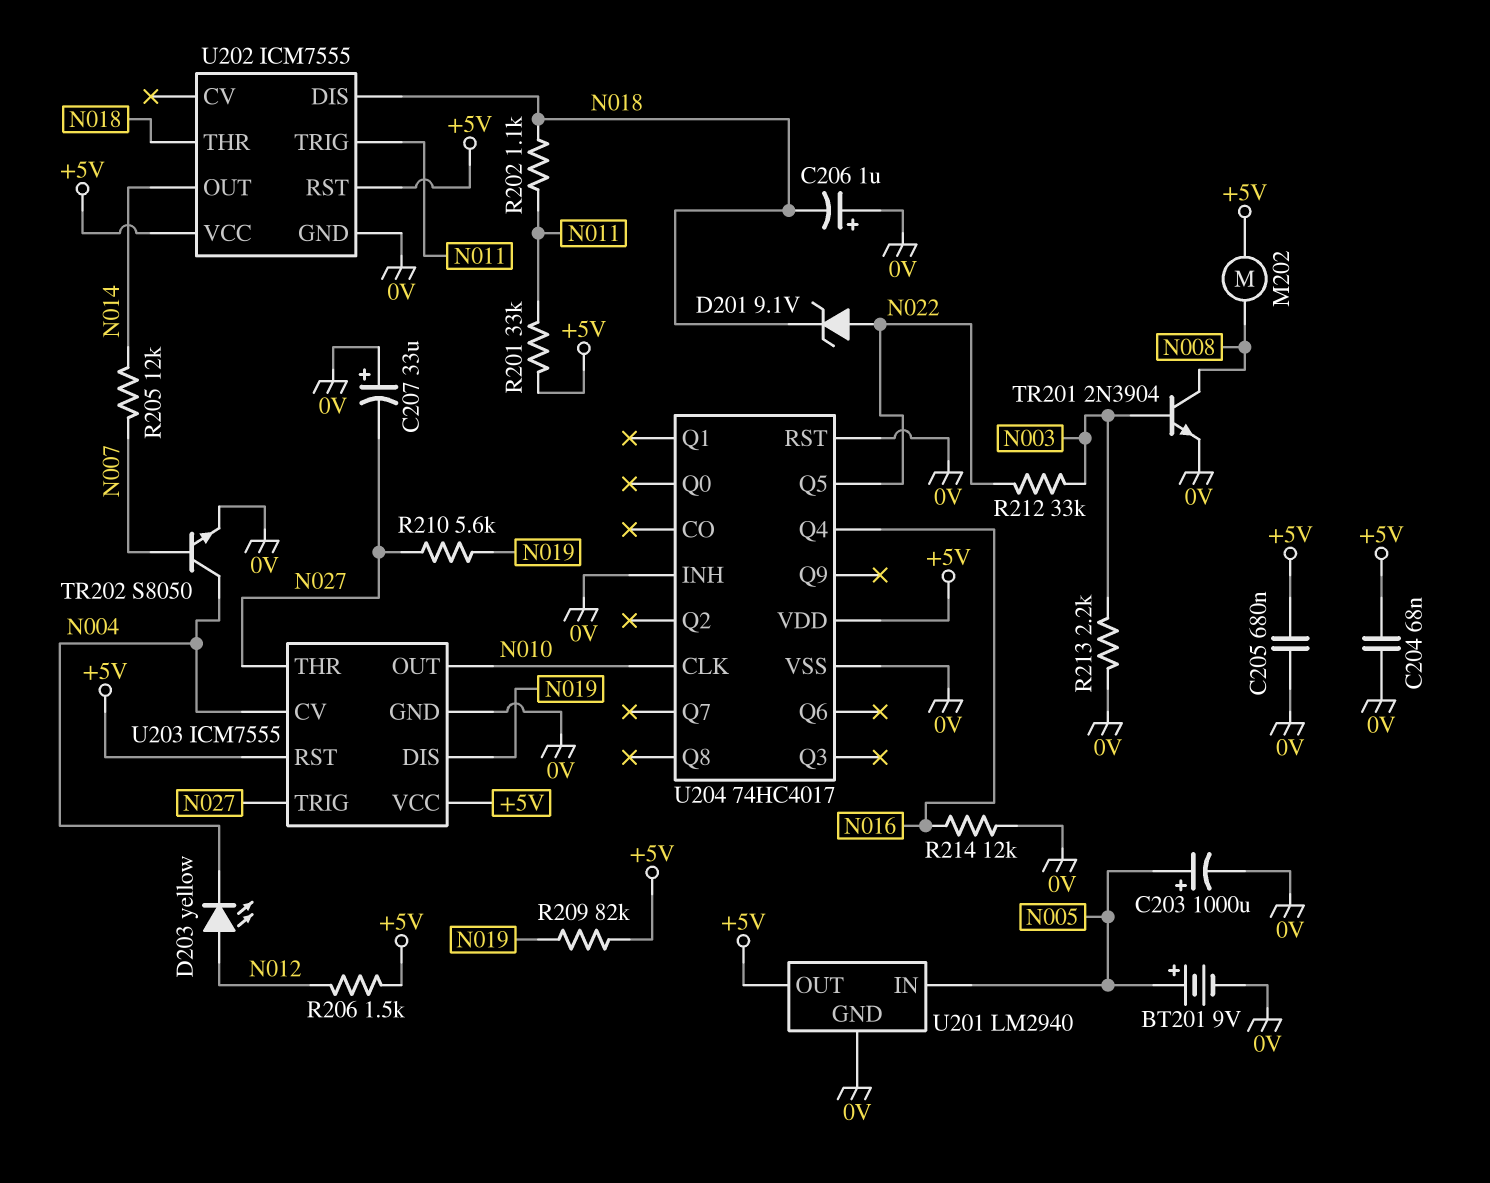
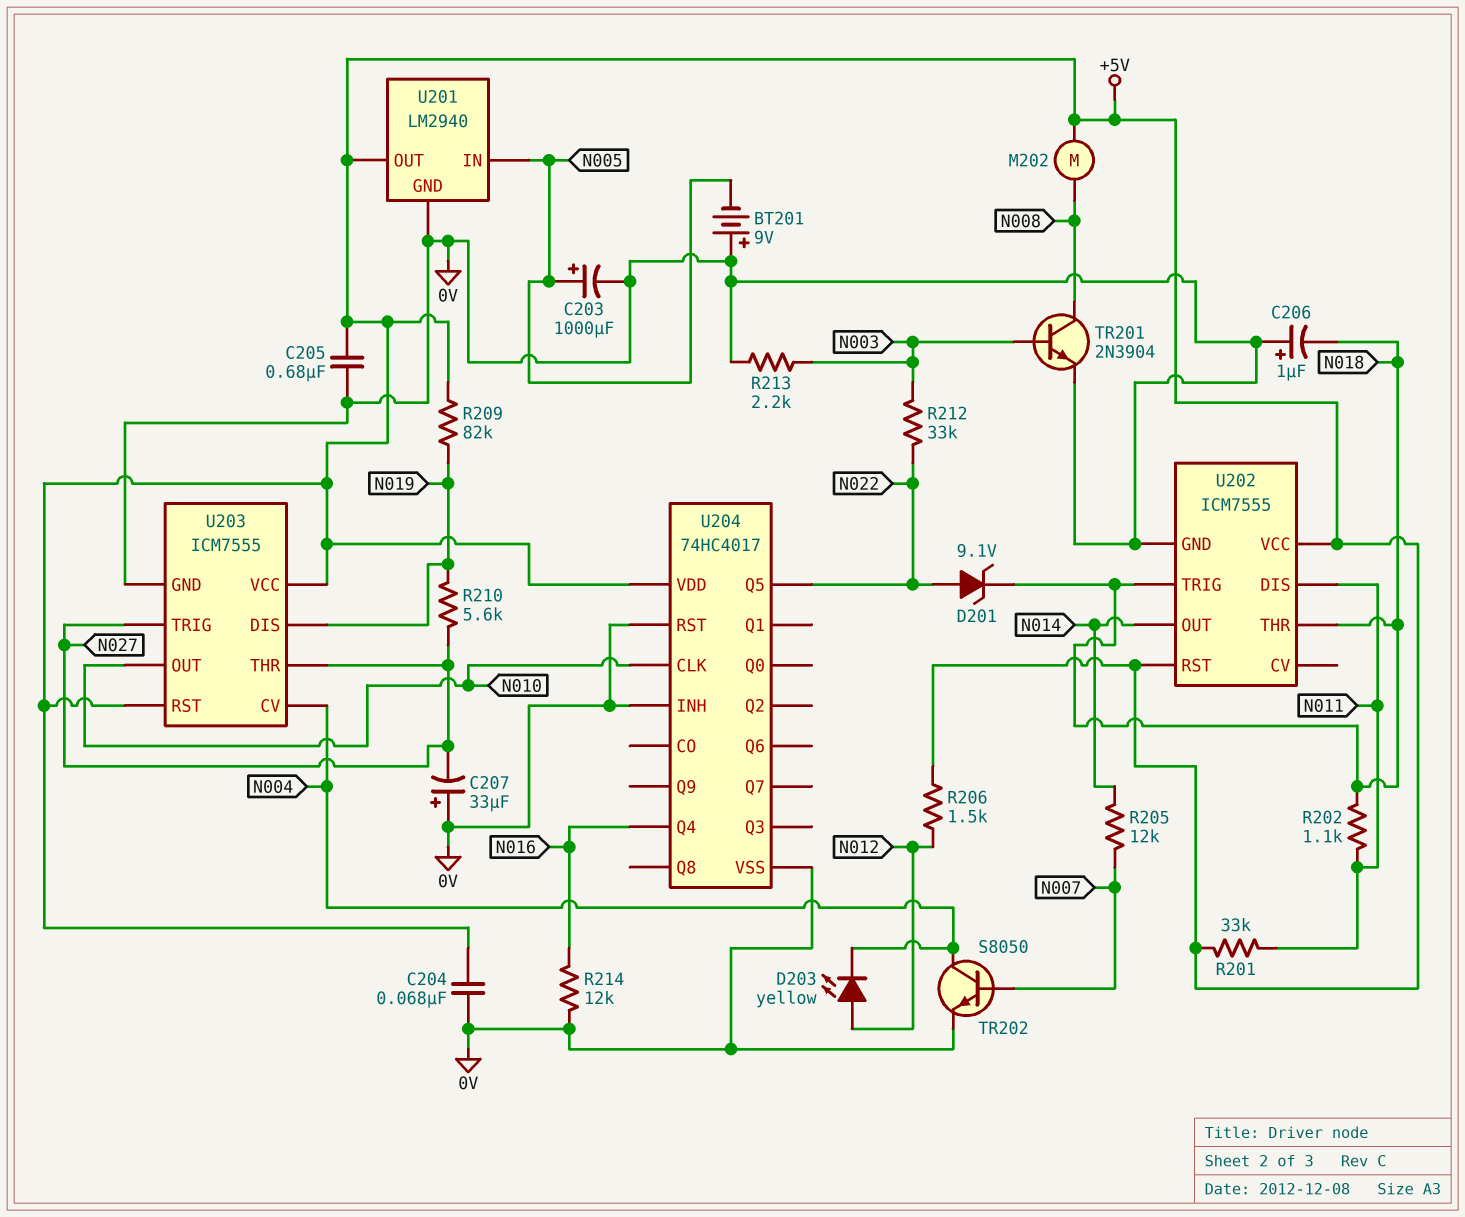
BT201: 9V (plus N005, minus 0V) -> 9V (plus 0V, minus N005)
U202 pin DIS: N018 -> N011
U202 pin TRIG: N011 -> N018

